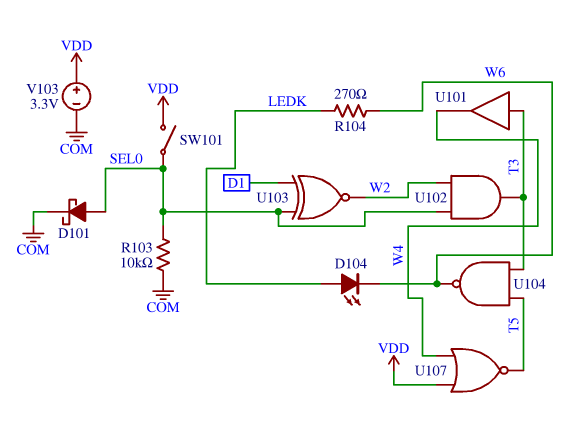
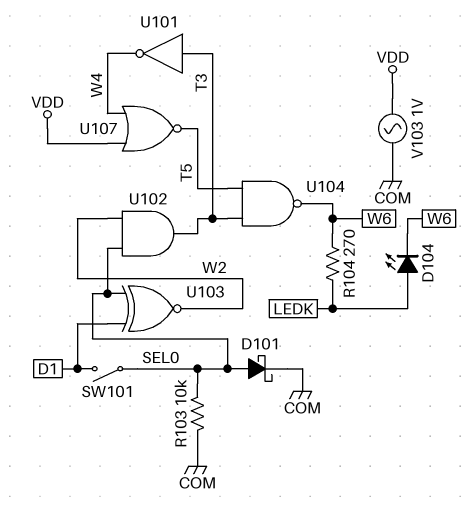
SW101: switch (SEL0, VDD) -> switch (D1, SEL0)
U101: buffer (in T3, out W4) -> NOT (in T3, out W4)
V103: 3.3V (plus VDD, minus COM) -> AC 1V (COM, VDD)

